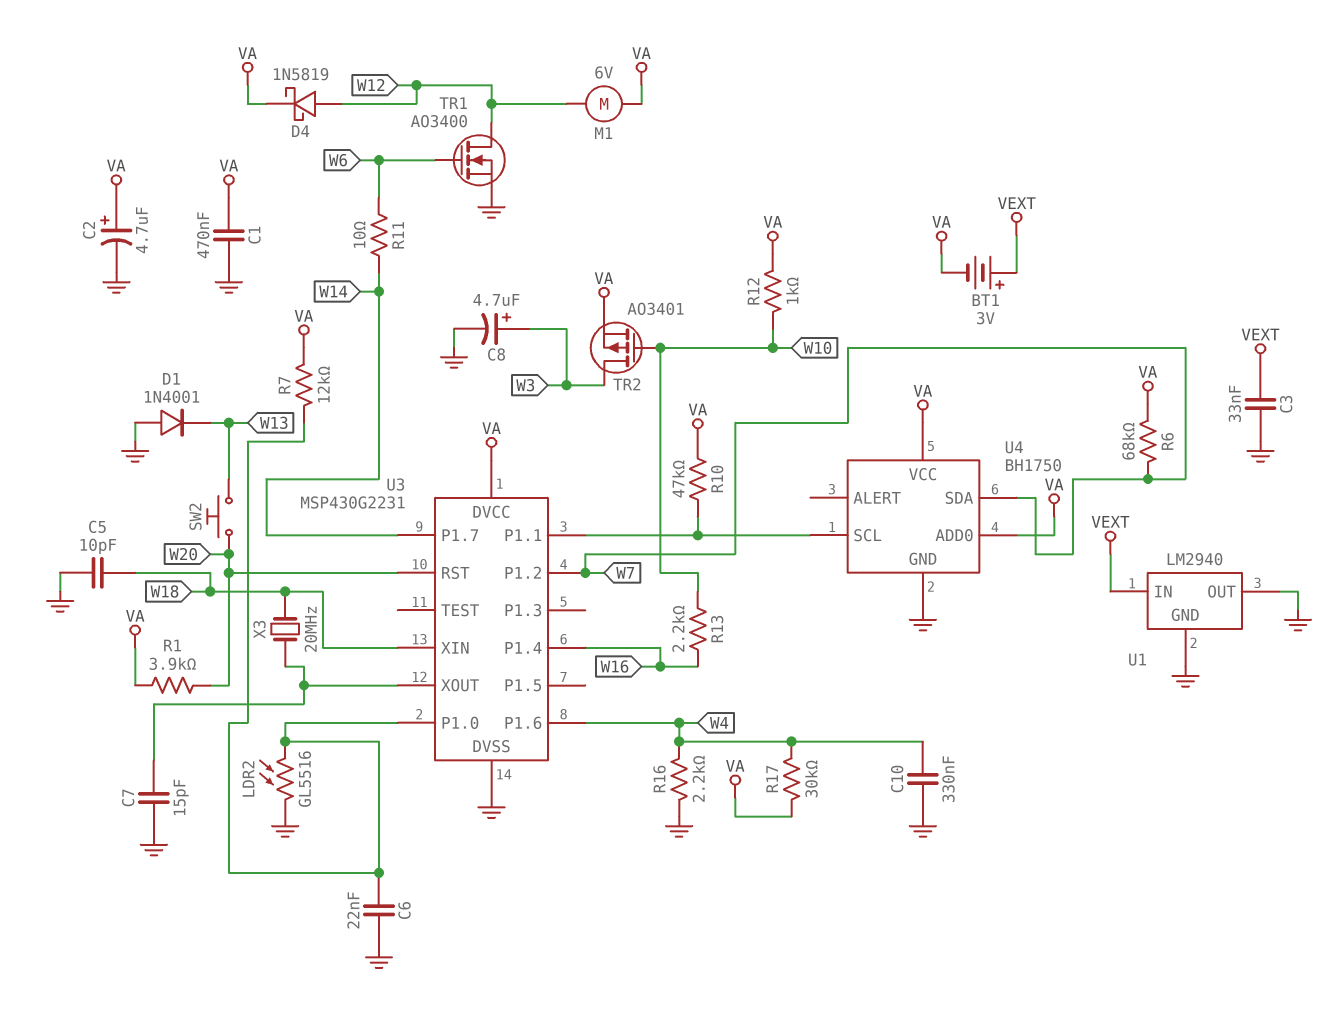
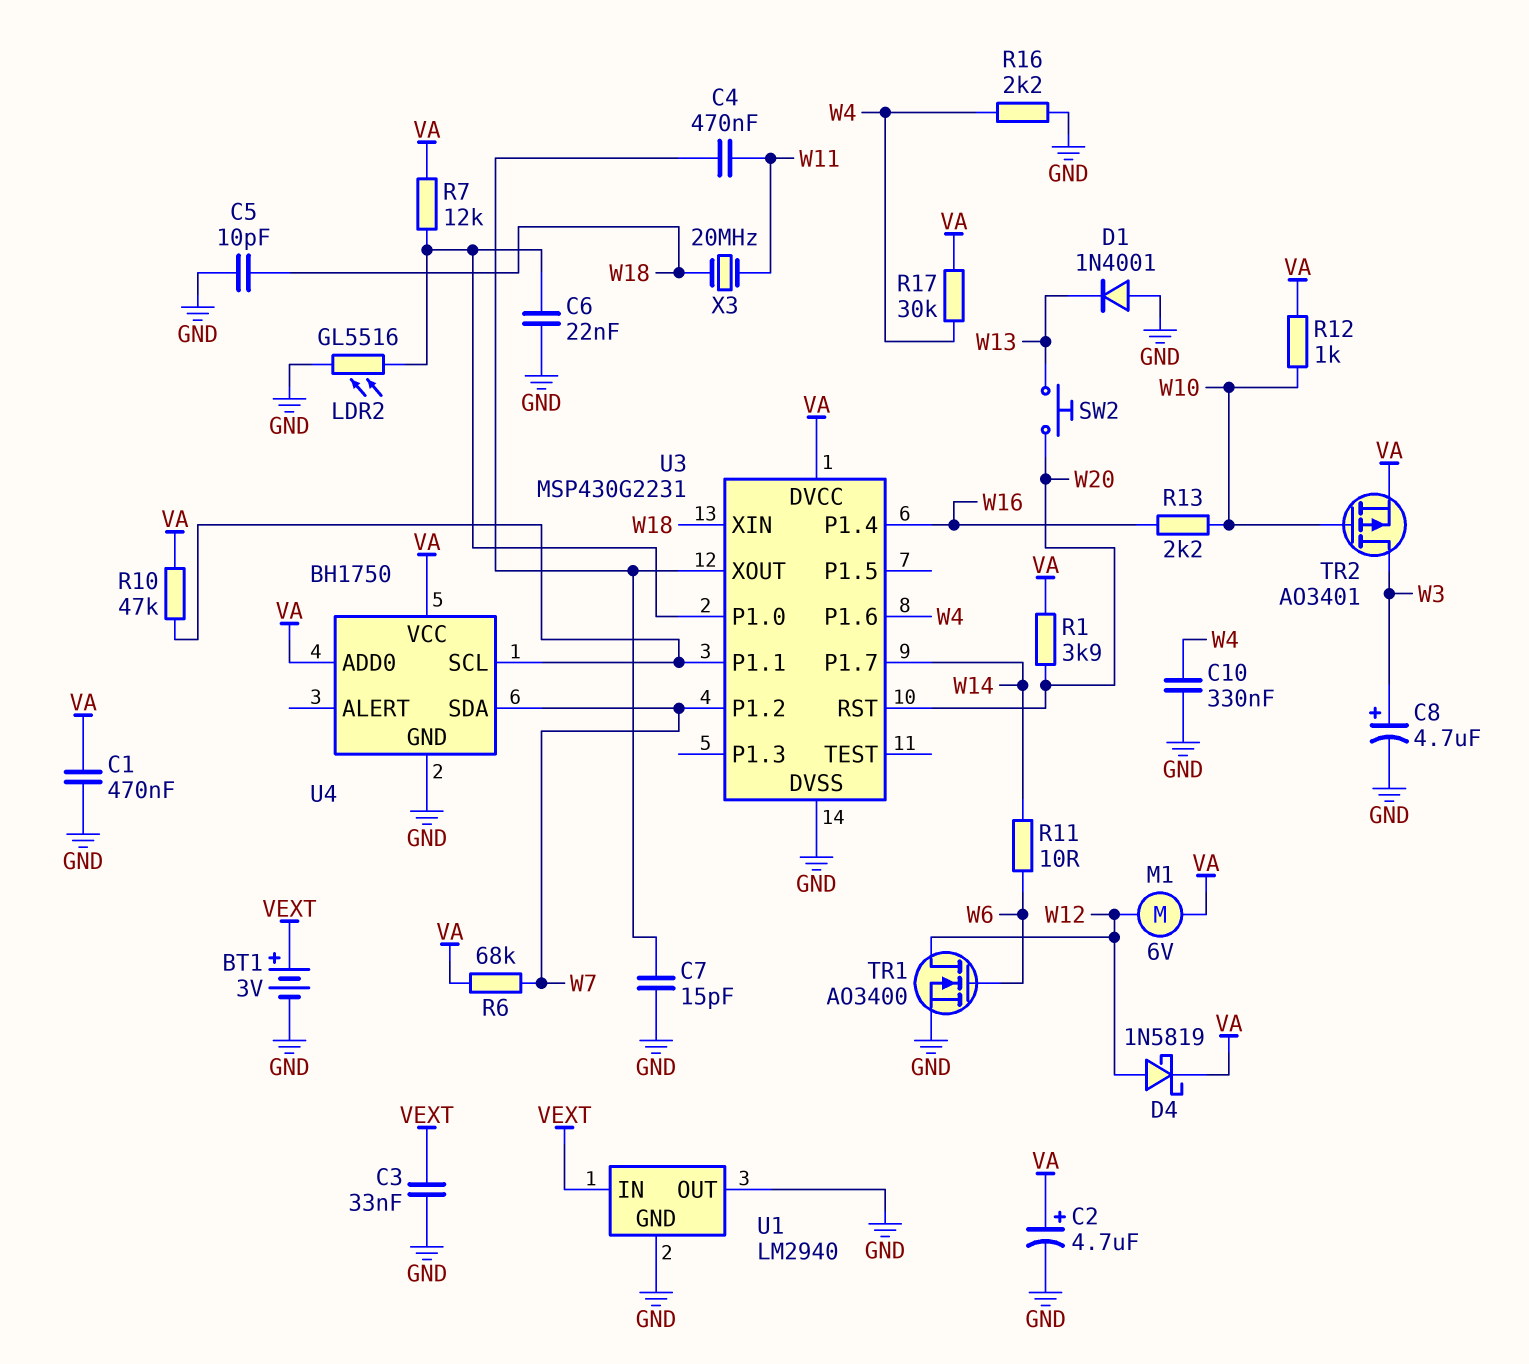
BT1: 3V (plus VEXT, minus VA) -> 3V (plus VEXT, minus GND)
C4: none -> 470nF (U3/XOUT, W11)
X3: 20MHz (U3/XOUT, W18) -> 20MHz (W11, W18)

